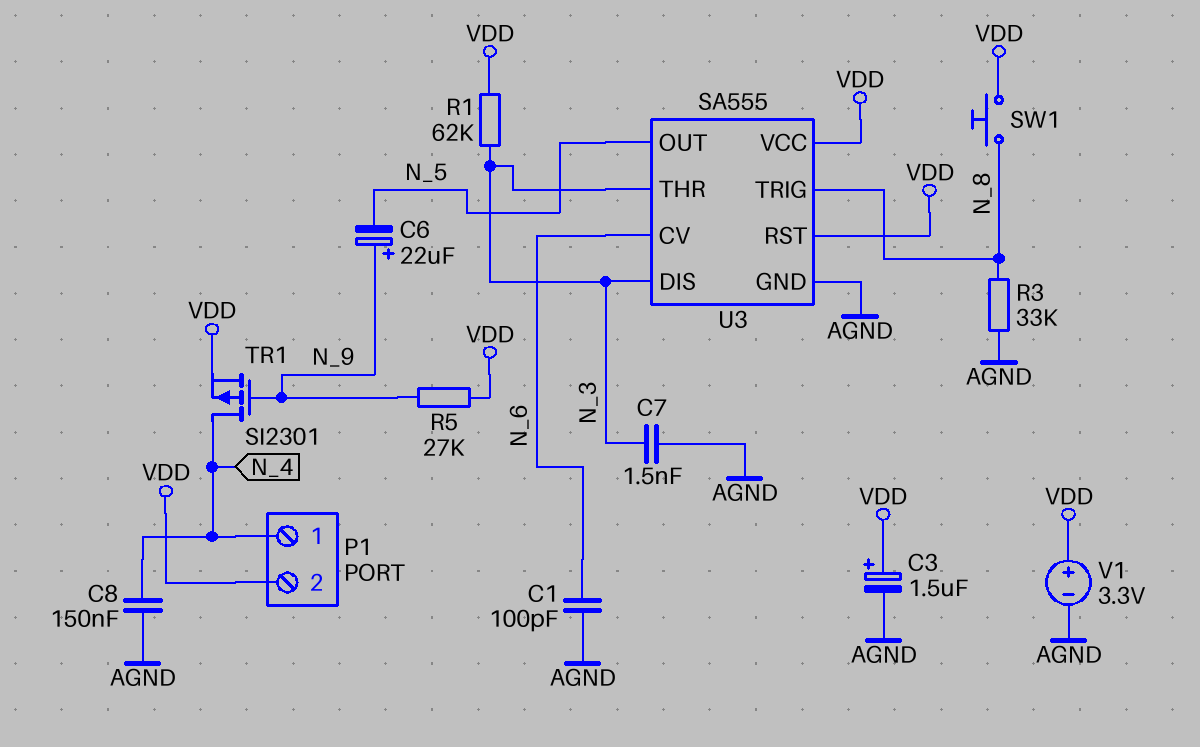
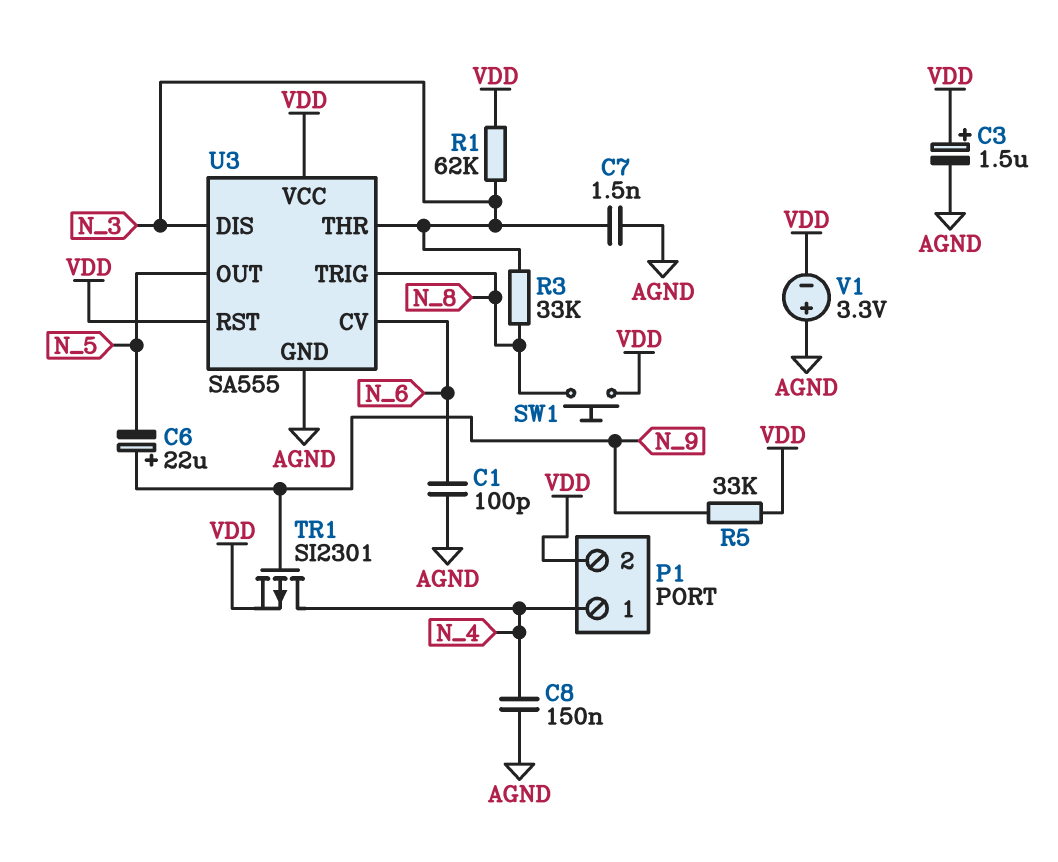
R3: 33k (AGND, N_8) -> 33k (N_3, N_8)
R5: 27k (N_9, VDD) -> 33k (N_9, VDD)
V1: 3.3V (plus VDD, minus AGND) -> 3.3V (plus AGND, minus VDD)

